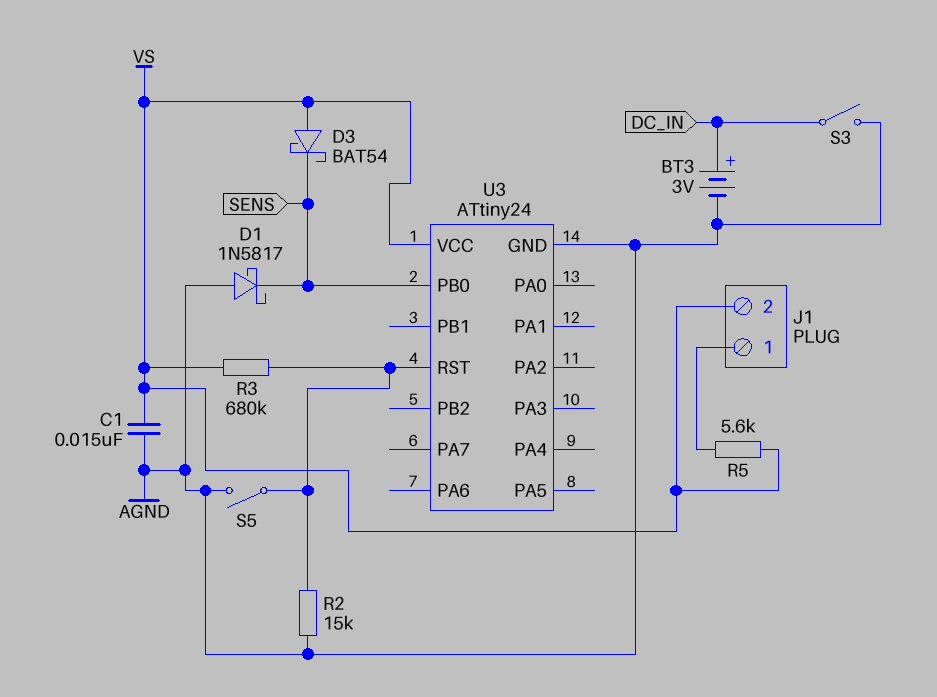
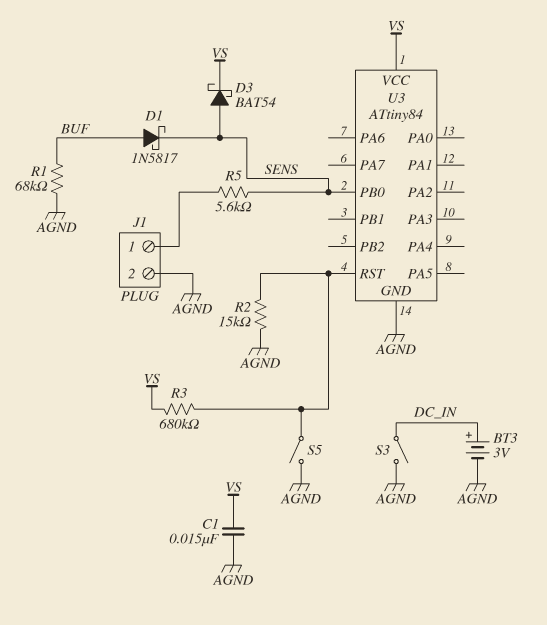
D1: schottky 1N5817 (A AGND, K SENS) -> schottky 1N5817 (A BUF, K SENS)
D3: schottky BAT54 (A VS, K SENS) -> schottky BAT54 (A SENS, K VS)
J1 pin 2: VS -> AGND
R1: none -> 68k (AGND, BUF)
R5: 5.6k (J1/1, VS) -> 5.6k (J1/1, SENS)
U3: ATtiny24 -> ATtiny84

